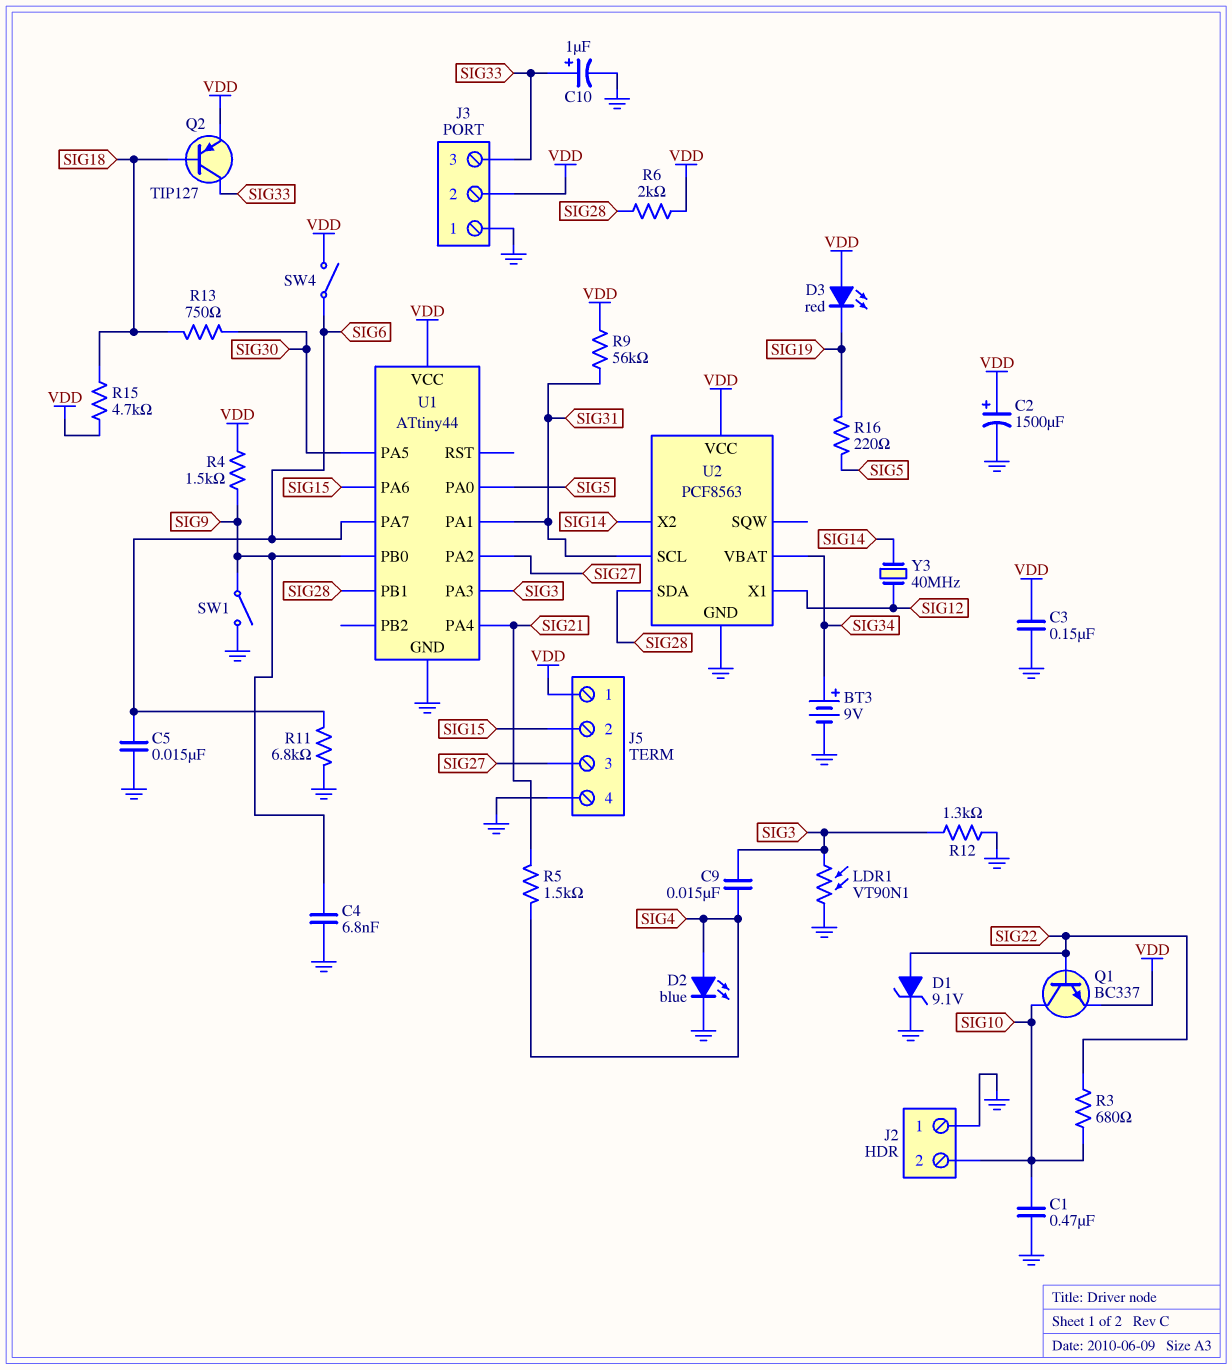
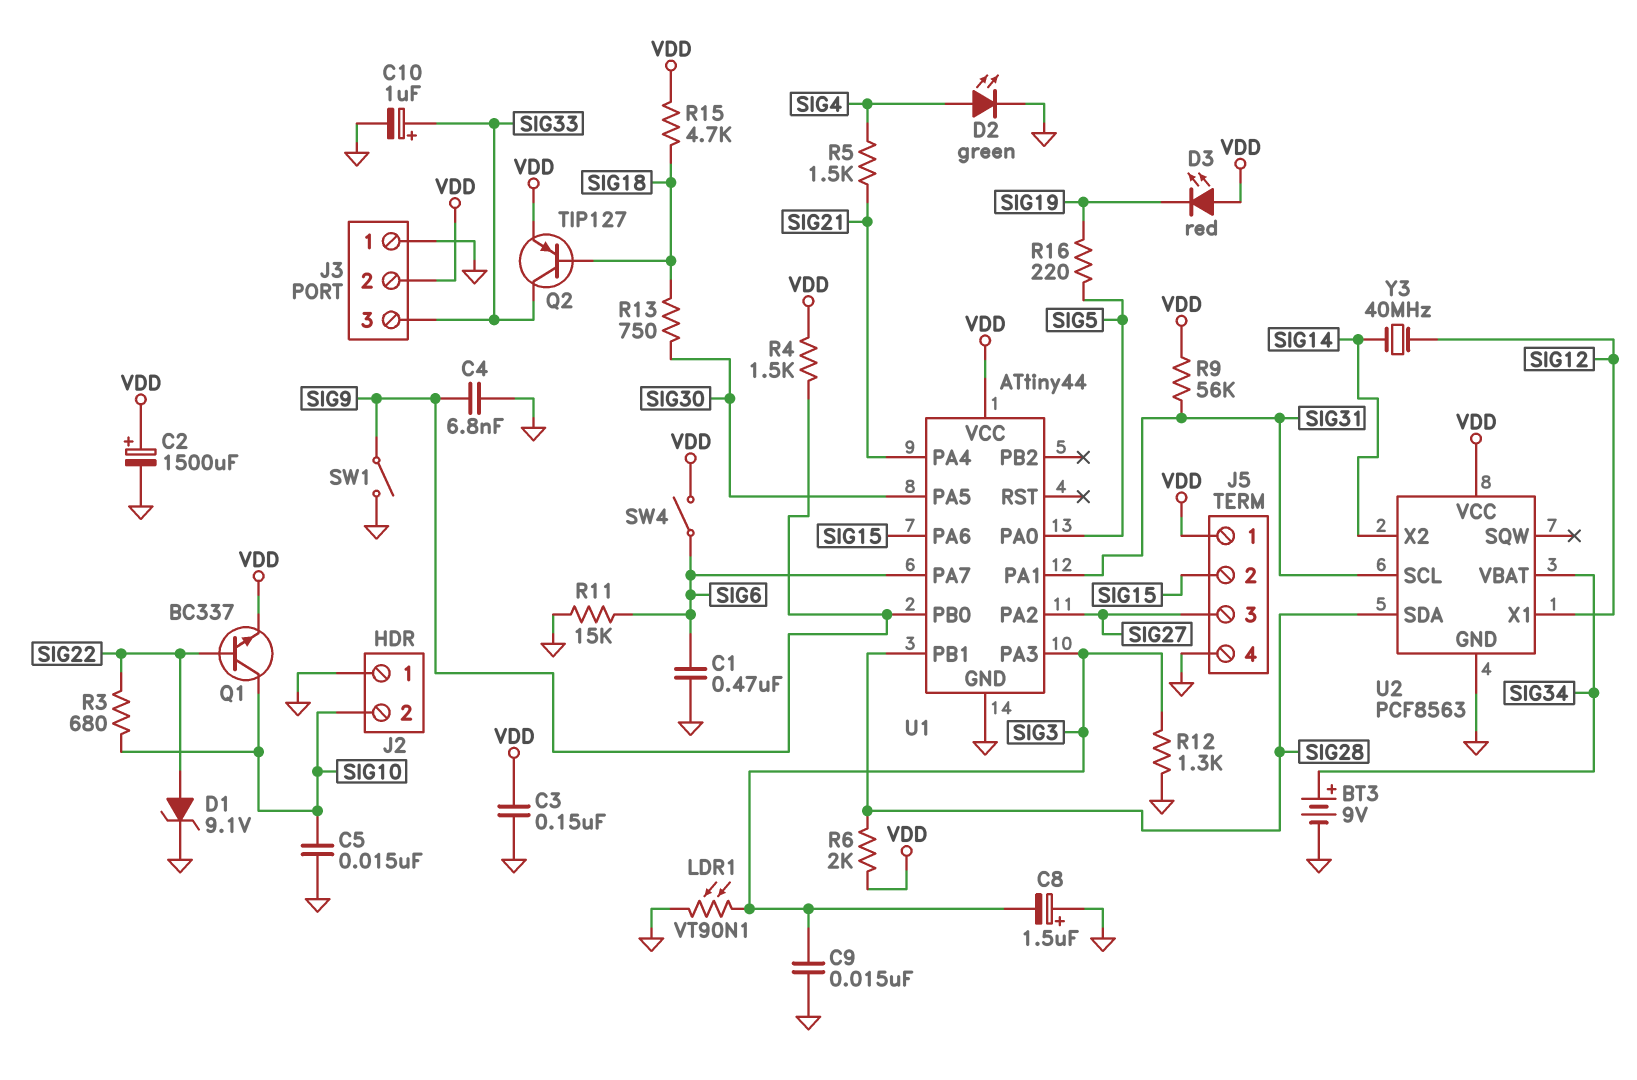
C1: 470nF (GND, SIG10) -> 470nF (GND, SIG6)
C5: 15nF (GND, SIG6) -> 15nF (GND, SIG10)
C8: none -> 1.5uF (plus GND, minus SIG3)
C9: 15nF (SIG3, SIG4) -> 15nF (GND, SIG3)
D2: LED blue (A SIG4, K GND) -> LED green (A SIG4, K GND)
R11: 6.8k (GND, SIG6) -> 15k (GND, SIG6)

